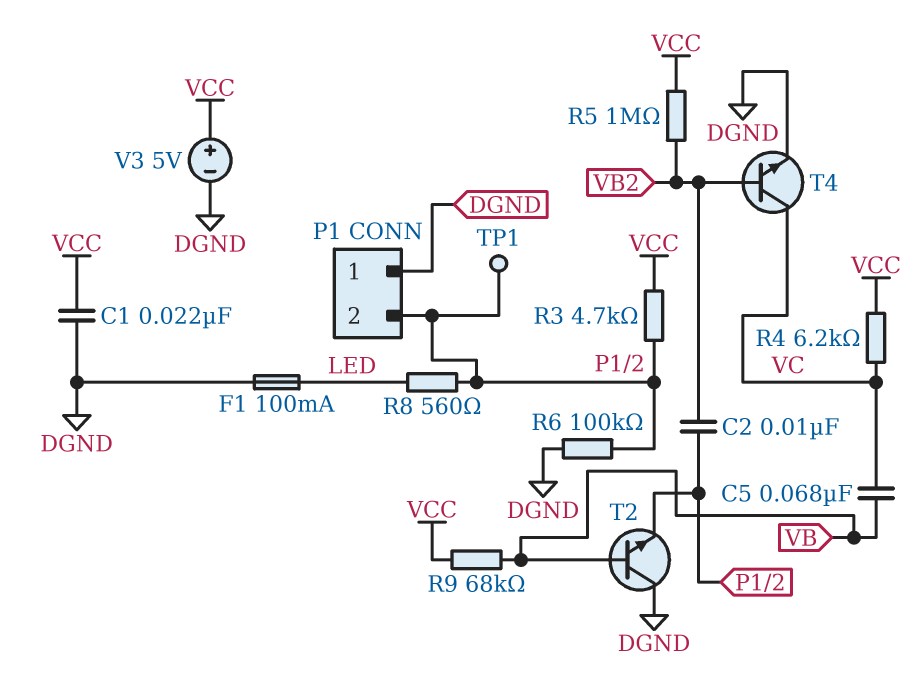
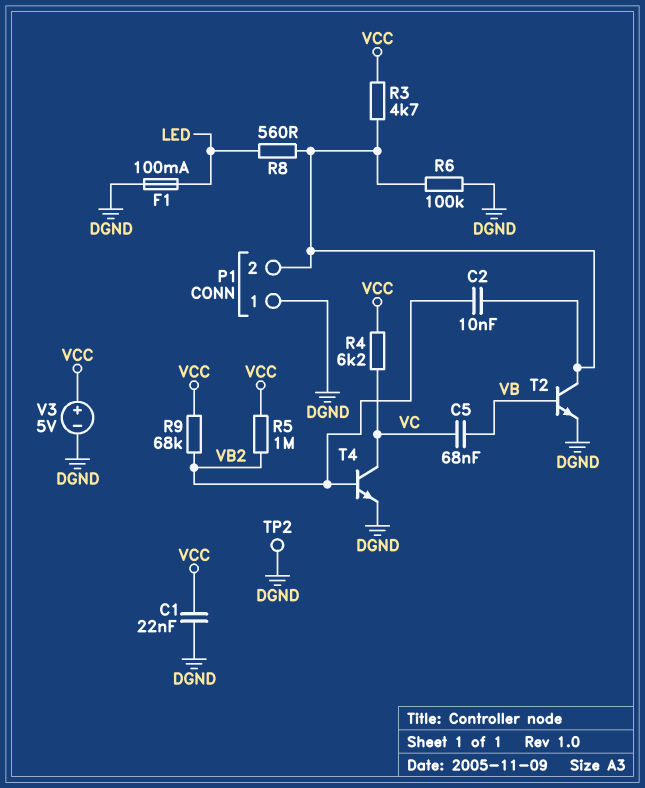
R9: 68k (VB, VCC) -> 68k (VB2, VCC)
T2: NPN (B VB, C DGND, E P1/2) -> NPN (B VB, C P1/2, E DGND)
TP1: test point (P1/2) -> none
TP2: none -> test point (DGND)

